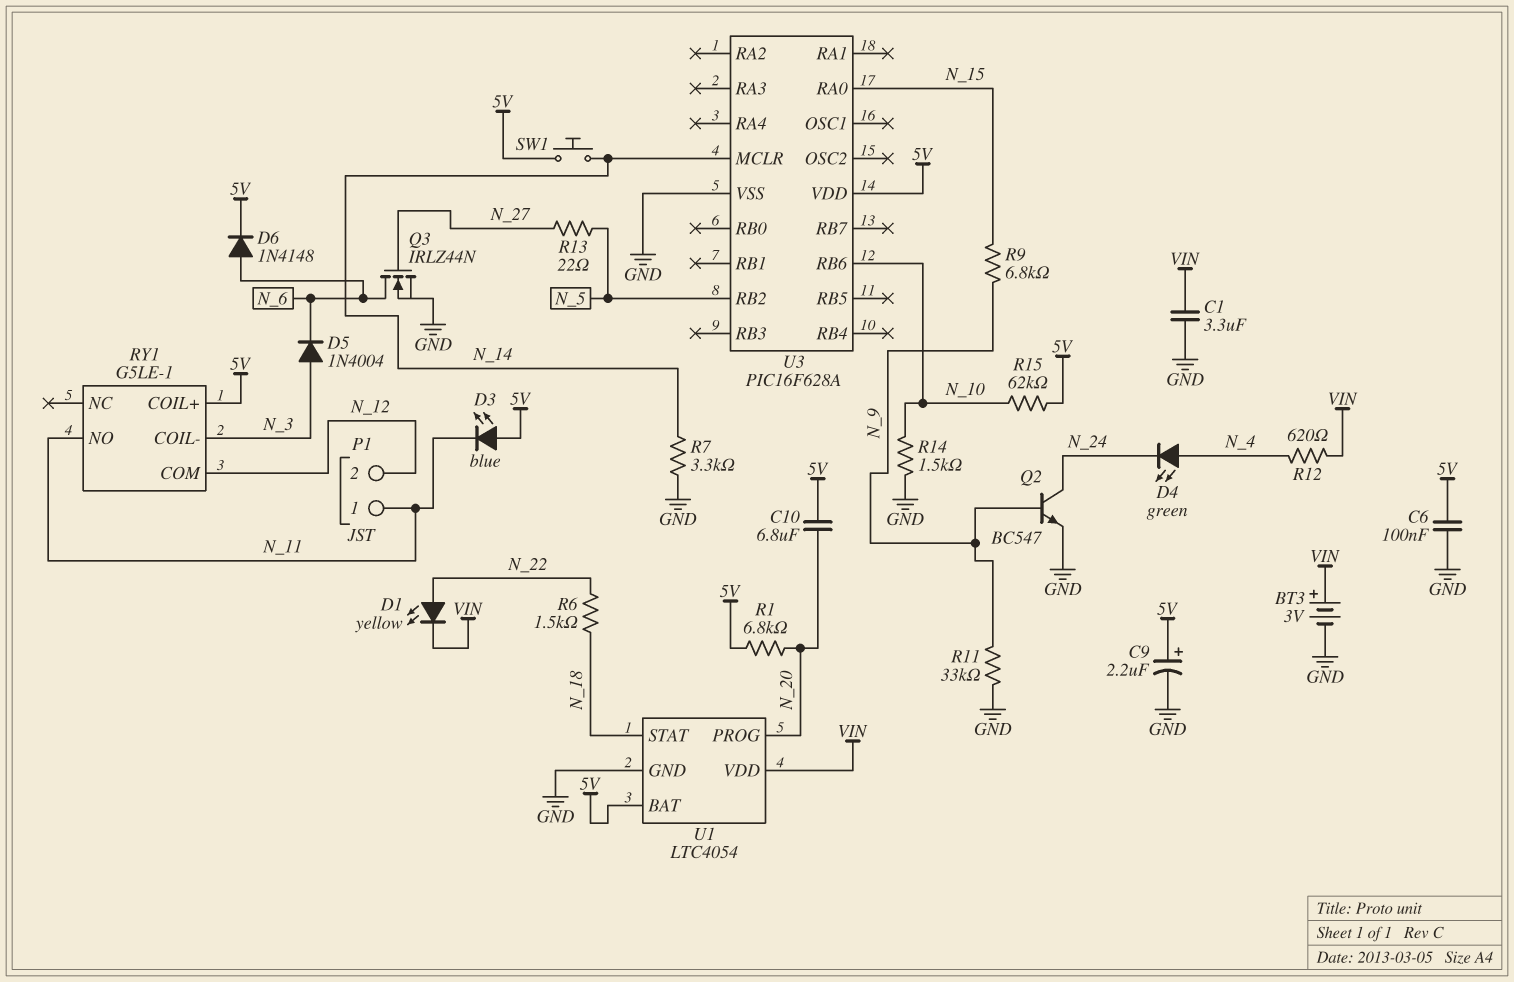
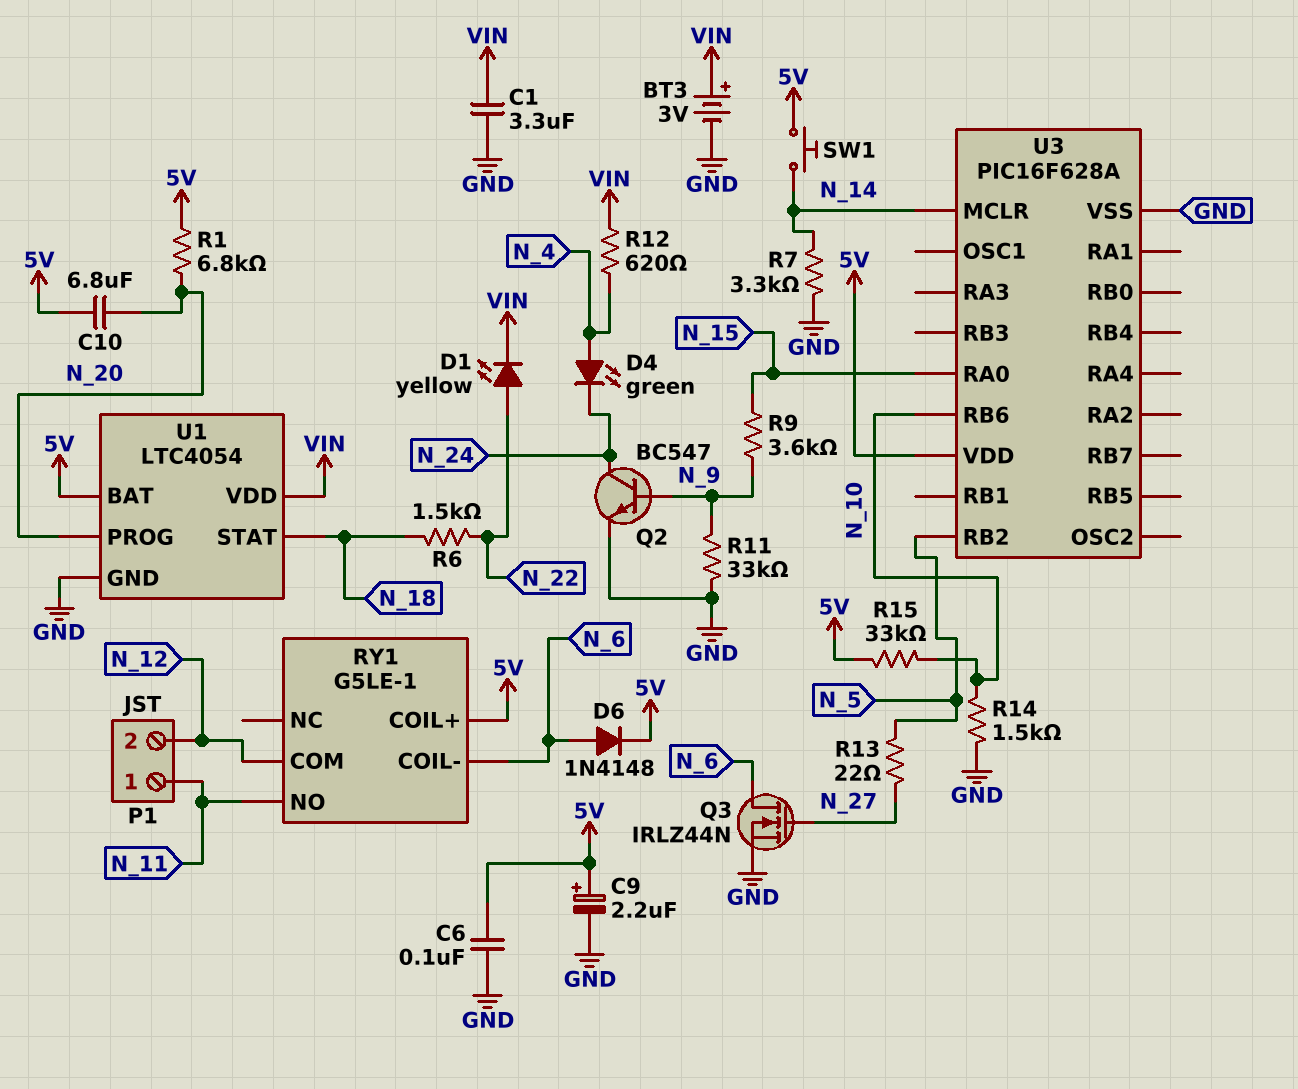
D3: LED blue (A 5V, K N_11) -> none
D5: diode 1N4004 (A N_3, K N_6) -> none
R9: 6.8k (N_9, N_15) -> 3.6k (N_9, N_15)
R15: 62k (5V, N_10) -> 33k (5V, N_10)
RY1 pin COIL-: N_3 -> N_6

